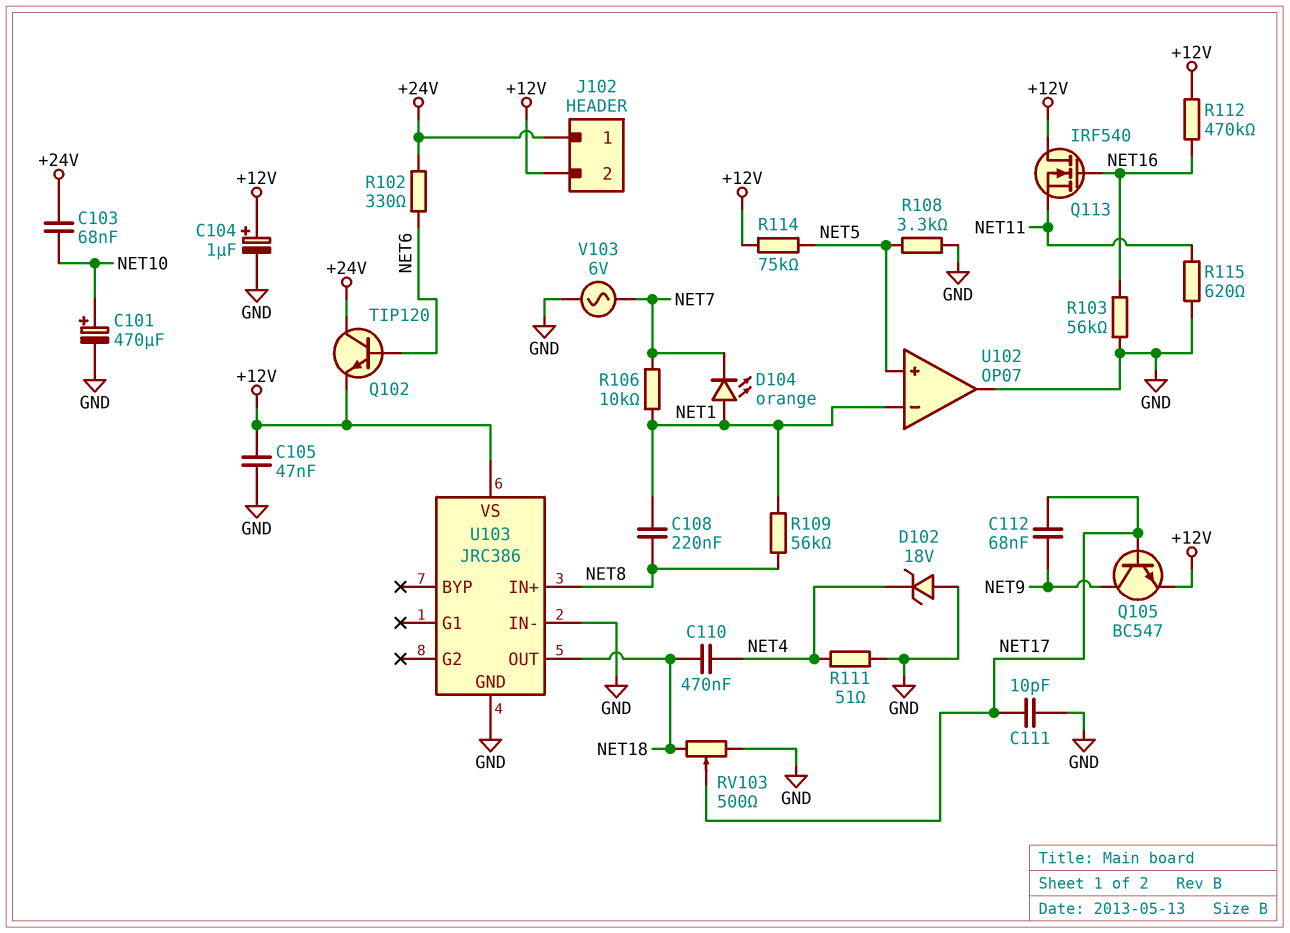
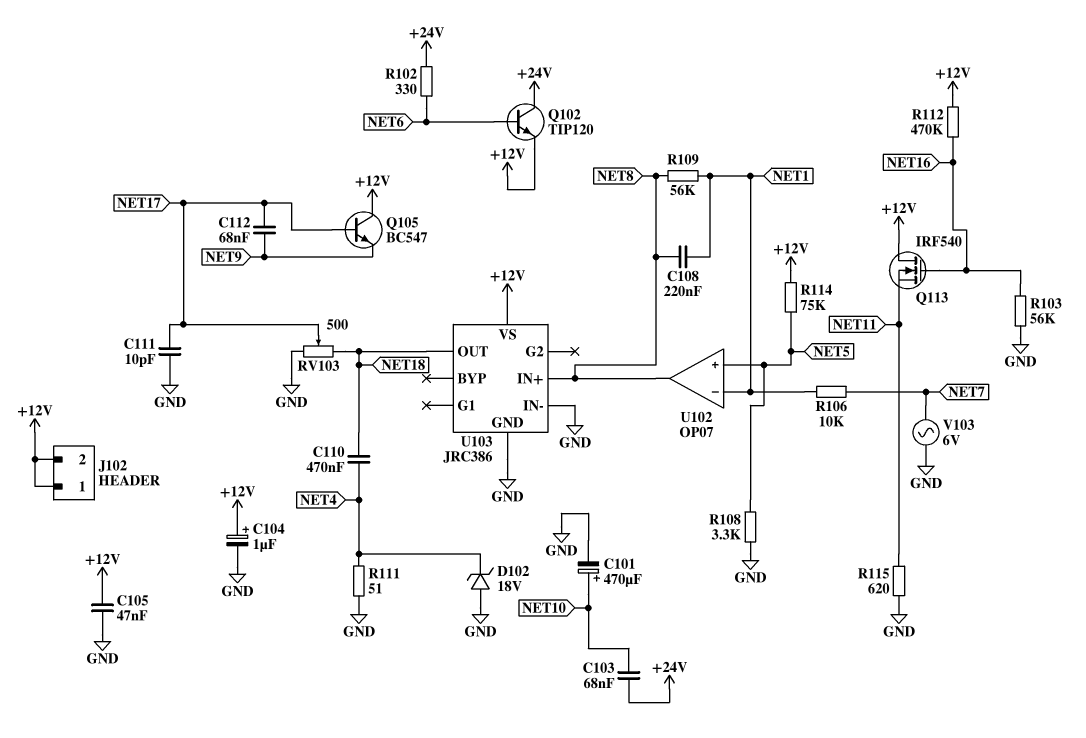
D104: LED orange (A NET1, K NET7) -> none
J102 pin 1: +24V -> +12V
Q105: NPN BC547 (B NET17, C NET9, E +12V) -> NPN BC547 (B NET17, C +12V, E NET9)
U102 pin out: GND -> NET8

